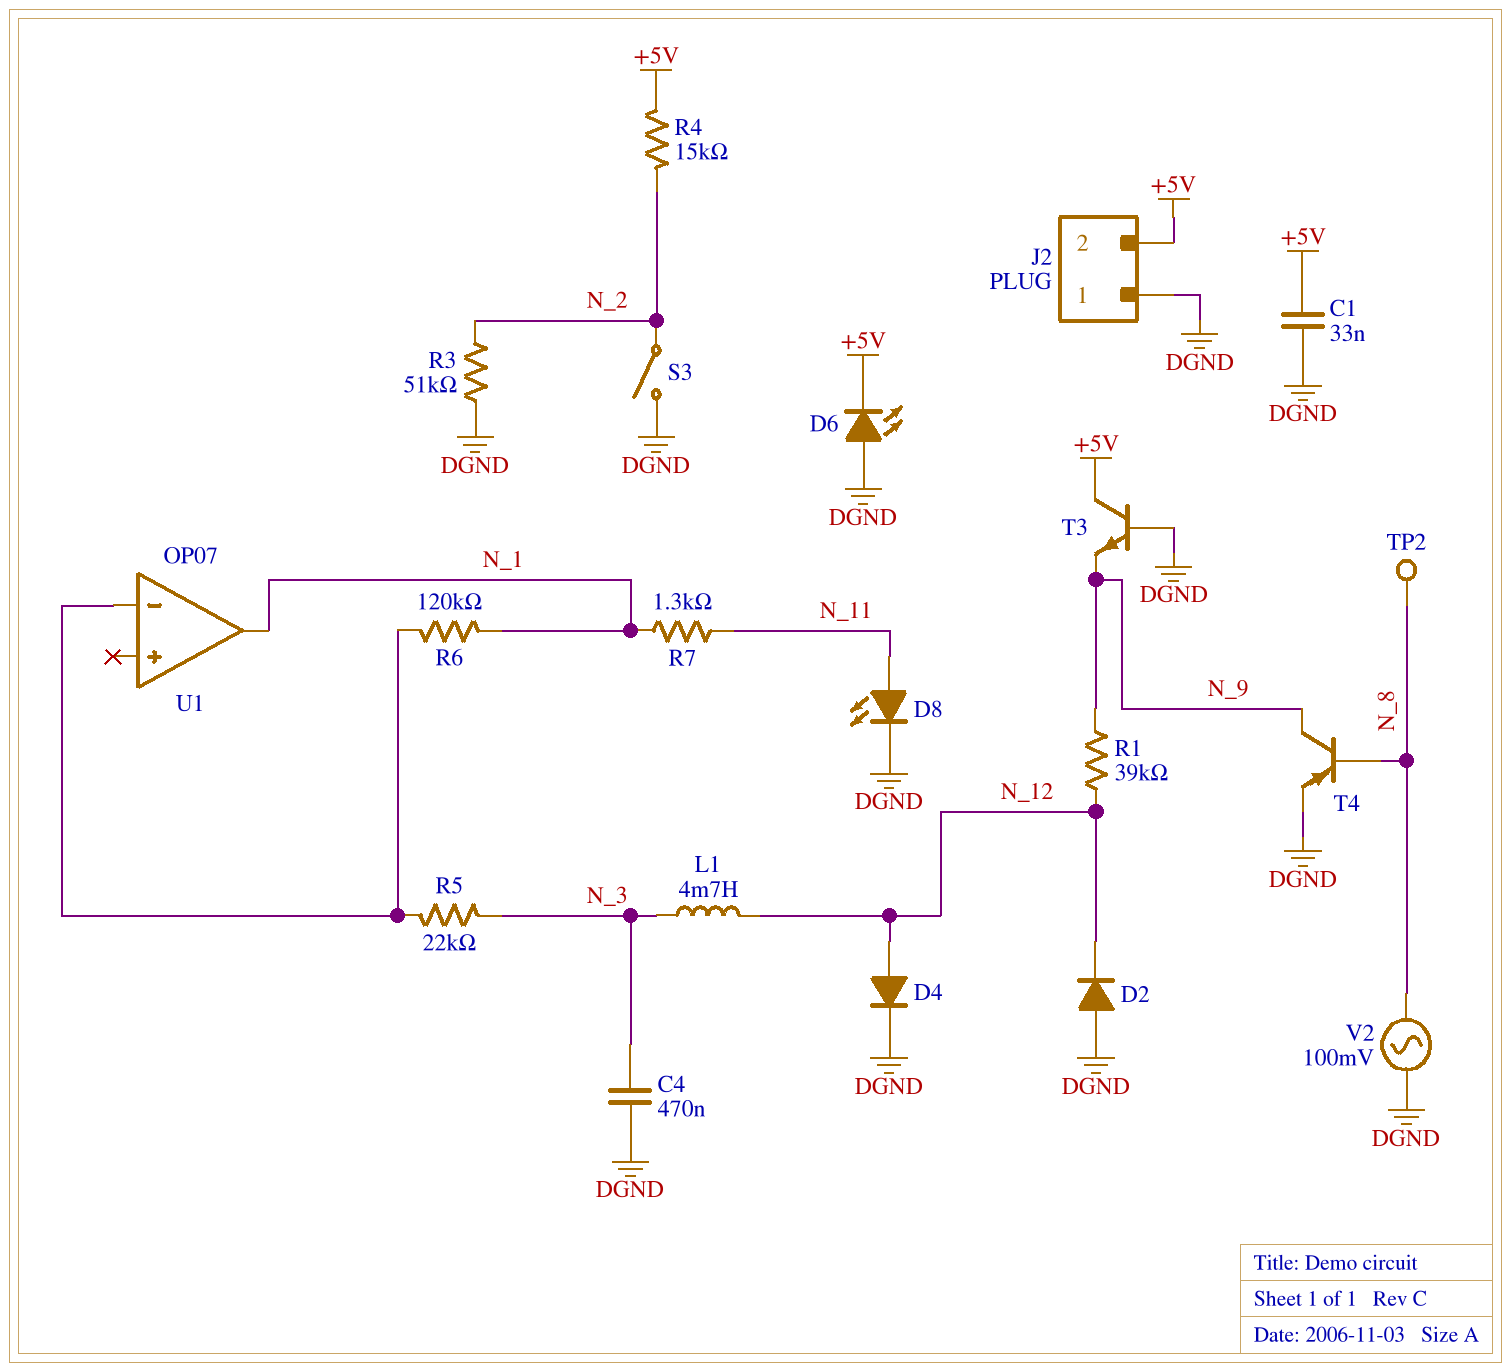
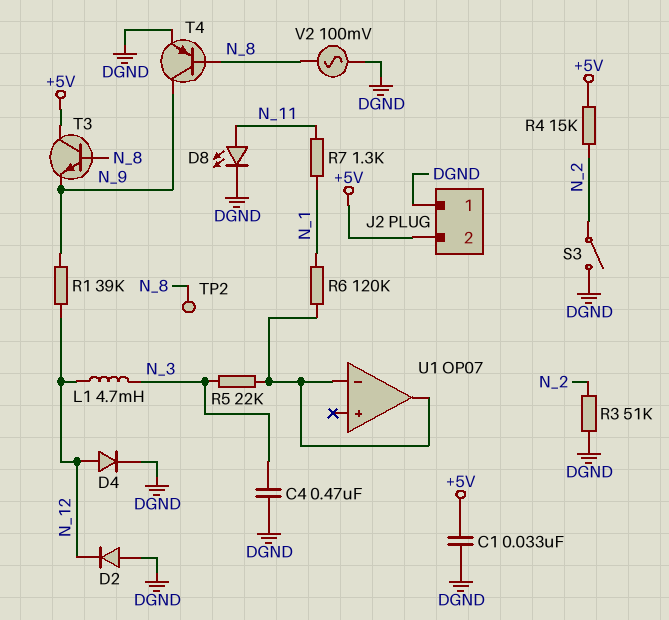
D6: LED (A DGND, K +5V) -> none
T3: NPN (B DGND, C +5V, E N_9) -> NPN (B N_8, C +5V, E N_9)
U1 pin out: N_1 -> U1/in-

